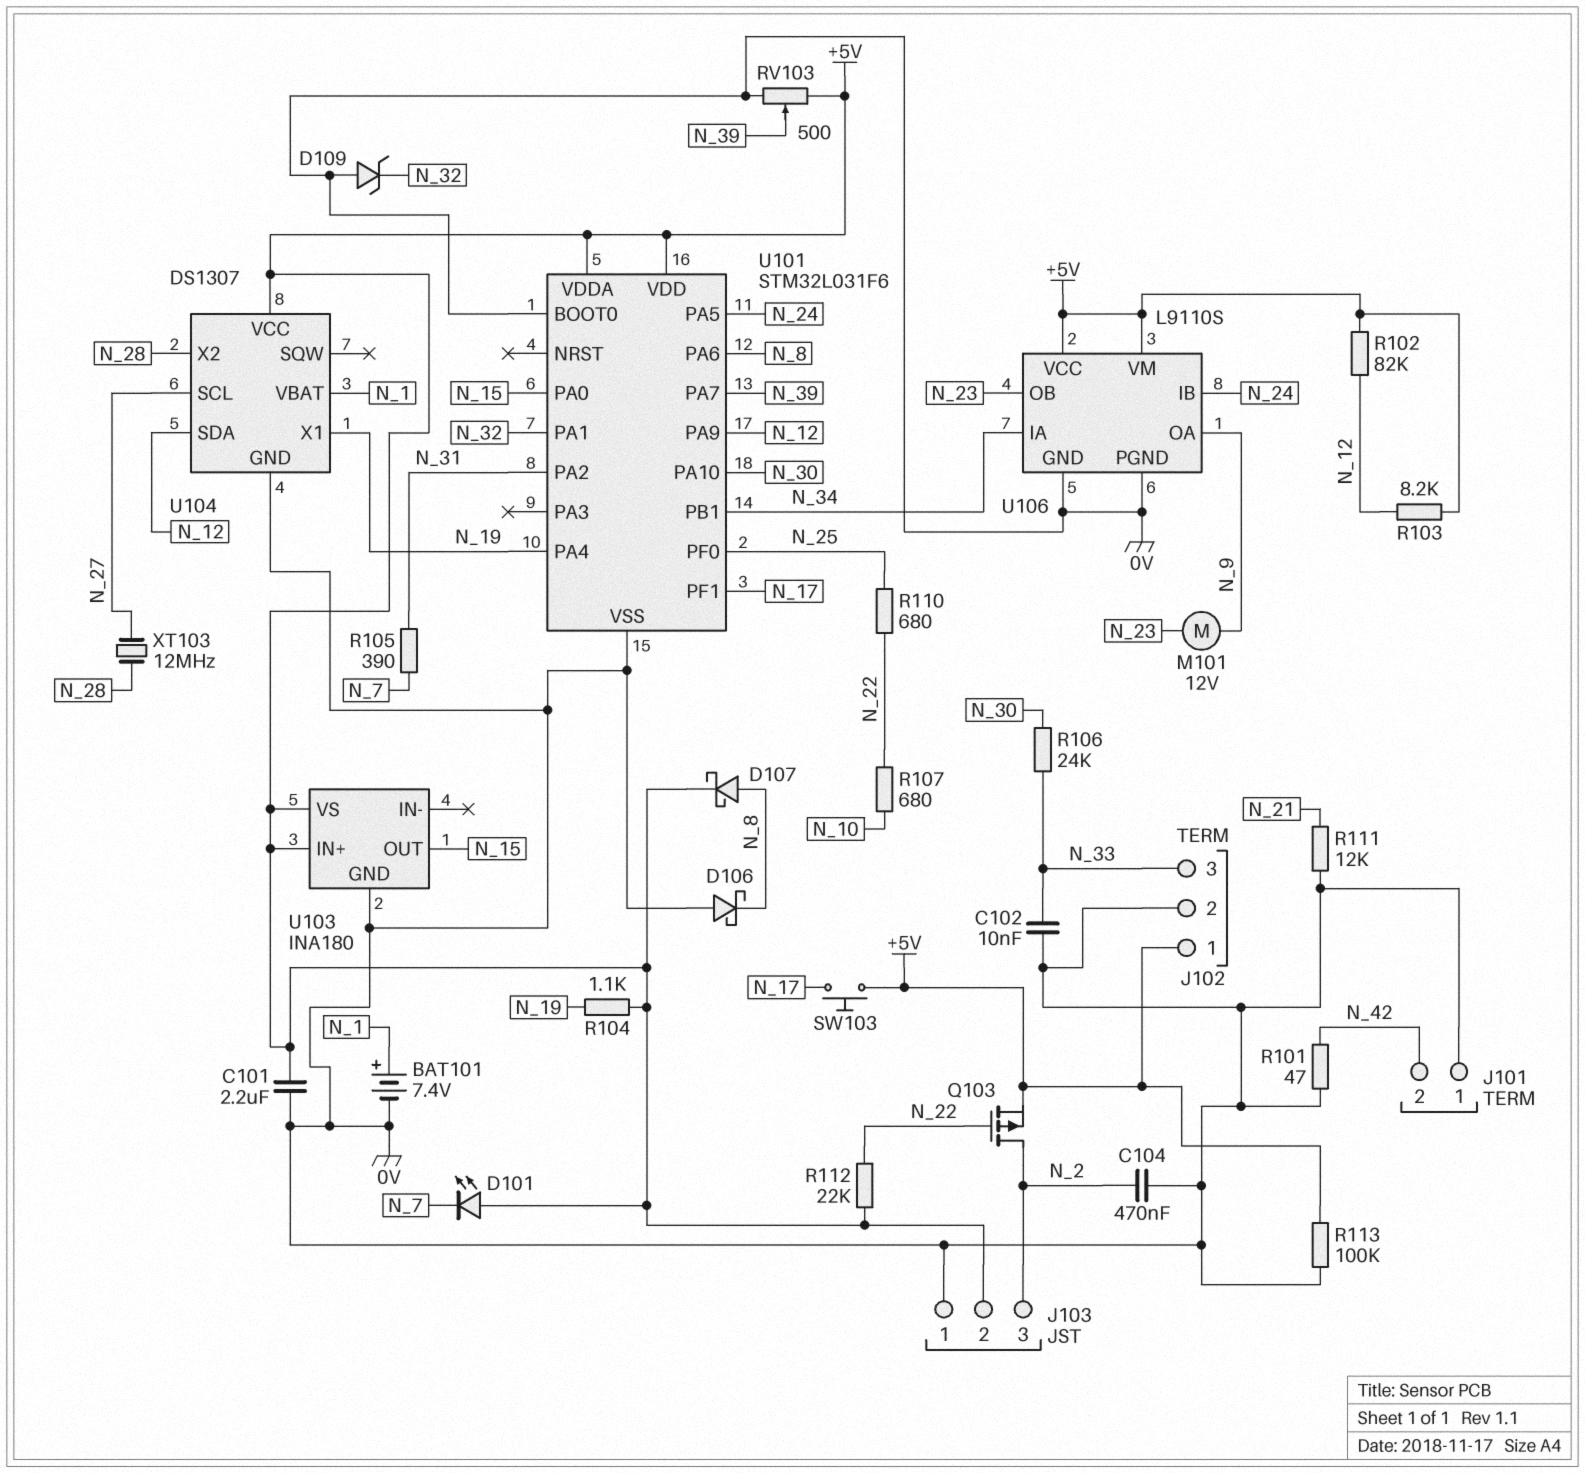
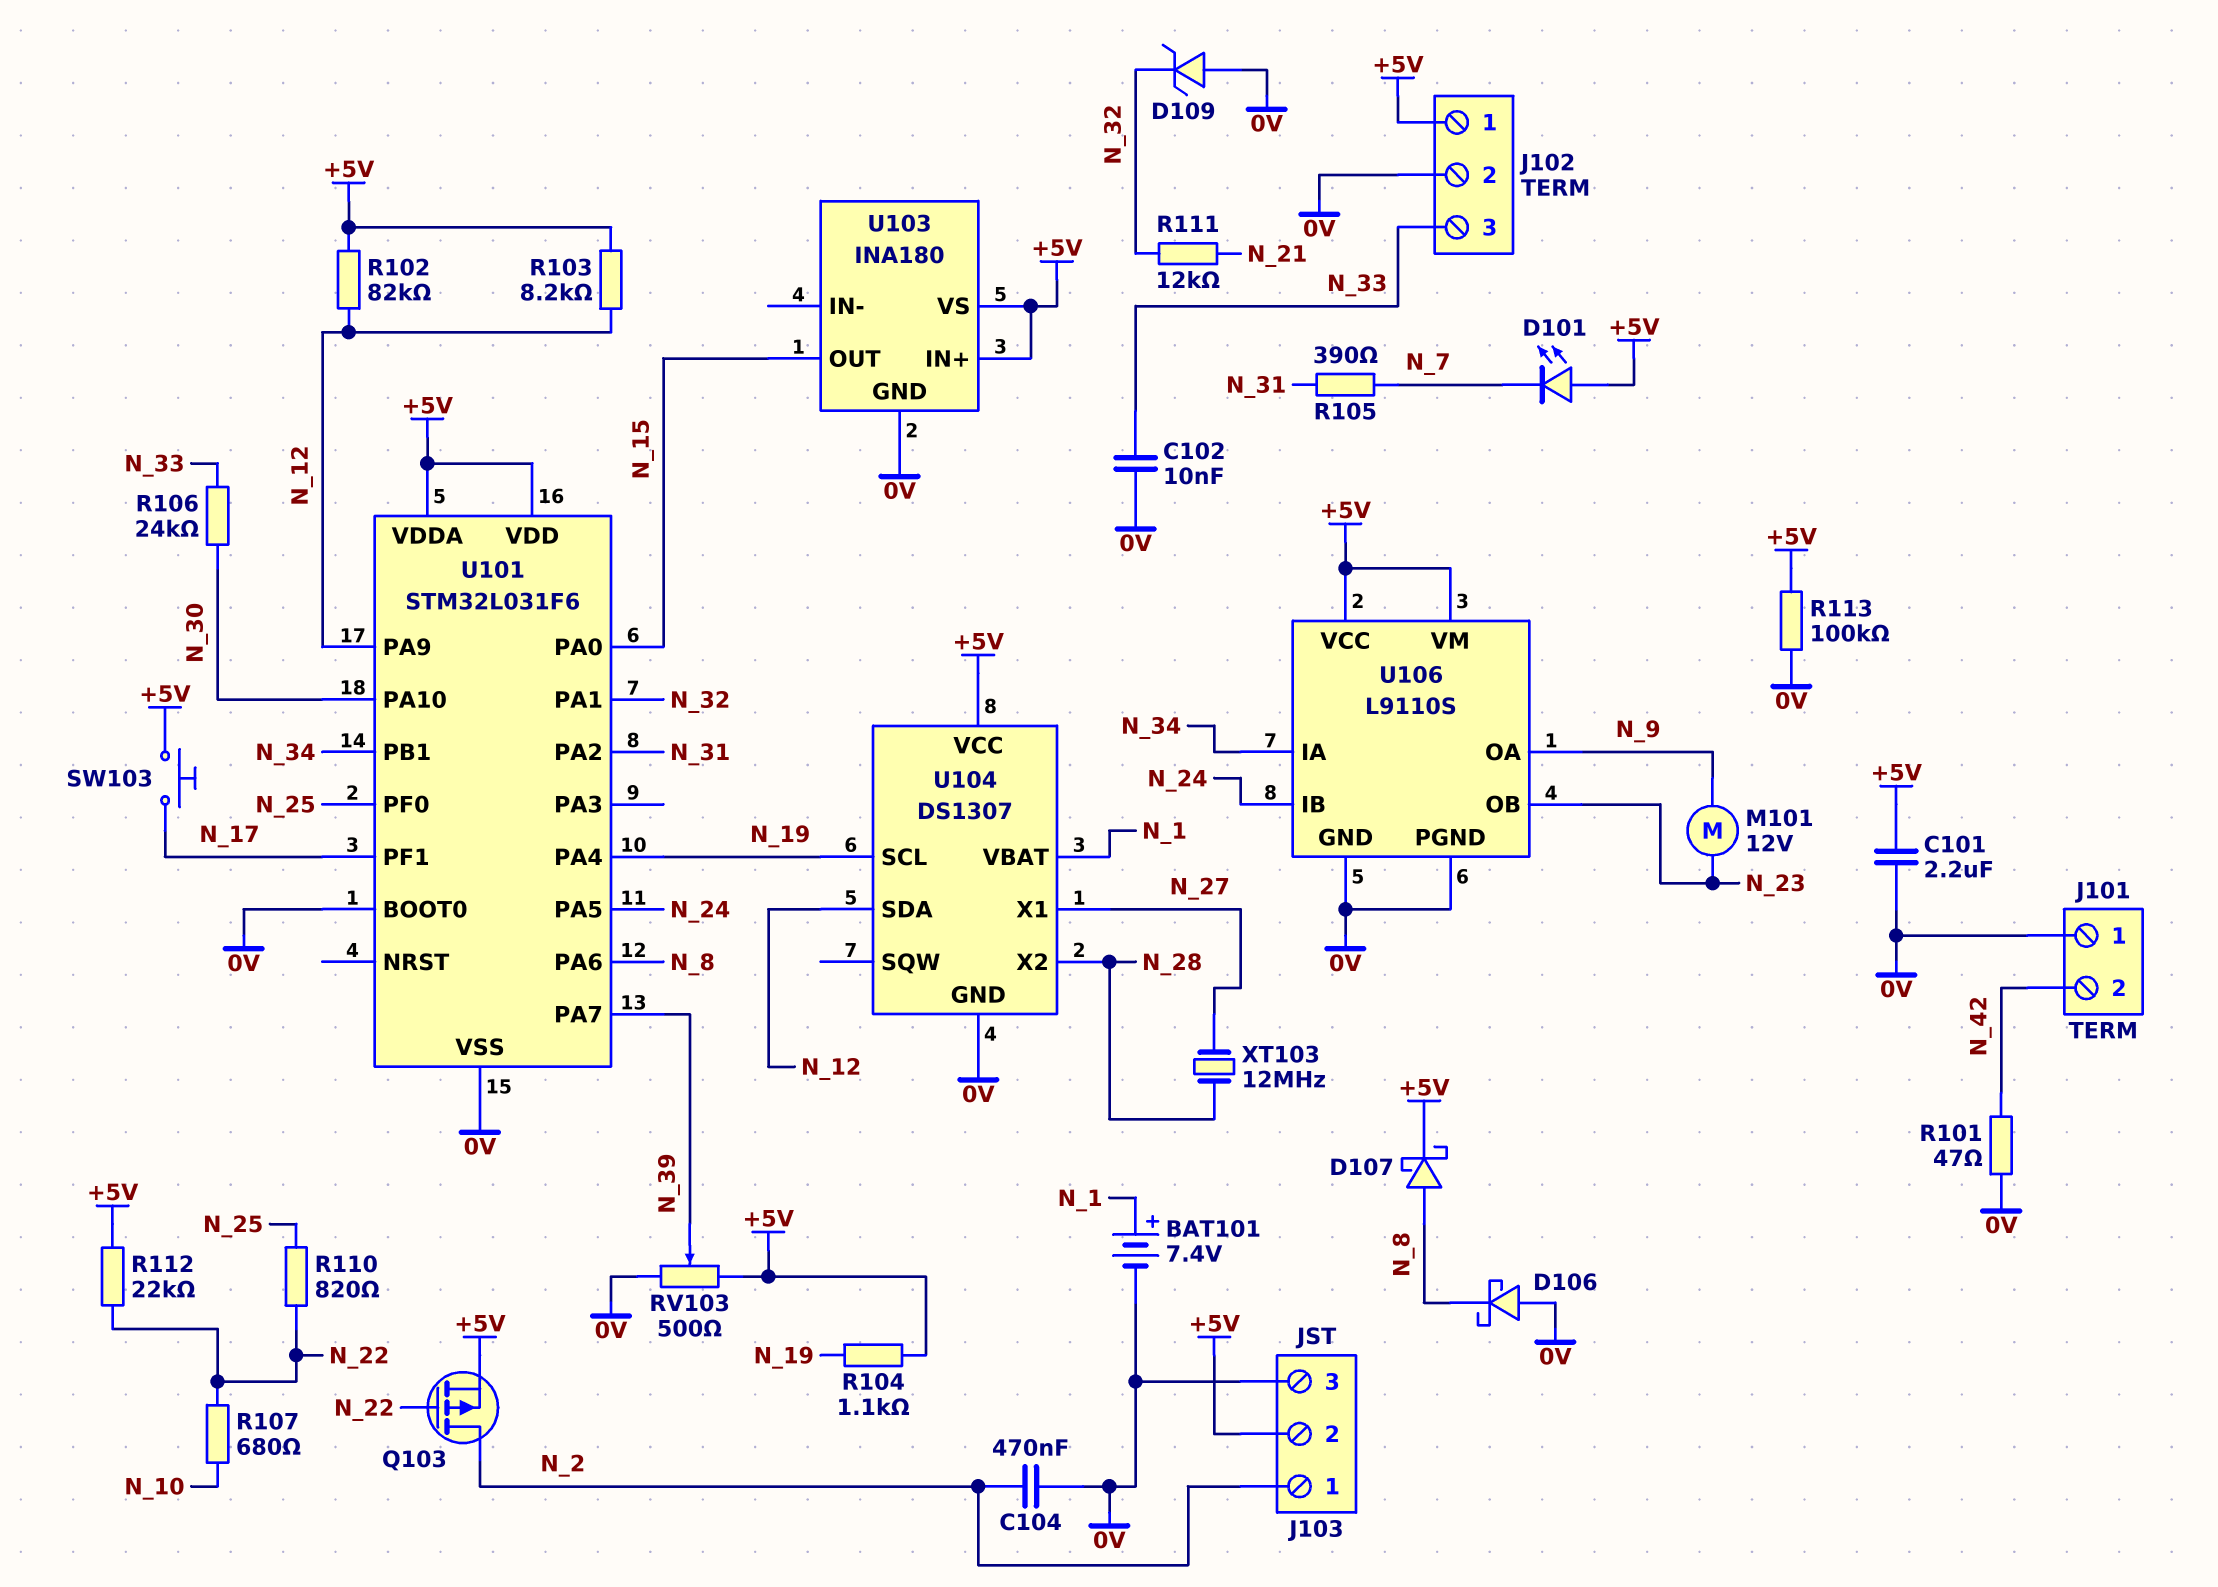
J103 pin 1: 0V -> N_2
J103 pin 3: N_2 -> 0V
R110: 680 (N_22, N_25) -> 820 (N_22, N_25)
R111: 12k (0V, N_21) -> 12k (N_21, N_32)
U104 pin SCL: N_27 -> N_19
U104 pin X1: N_19 -> N_27

